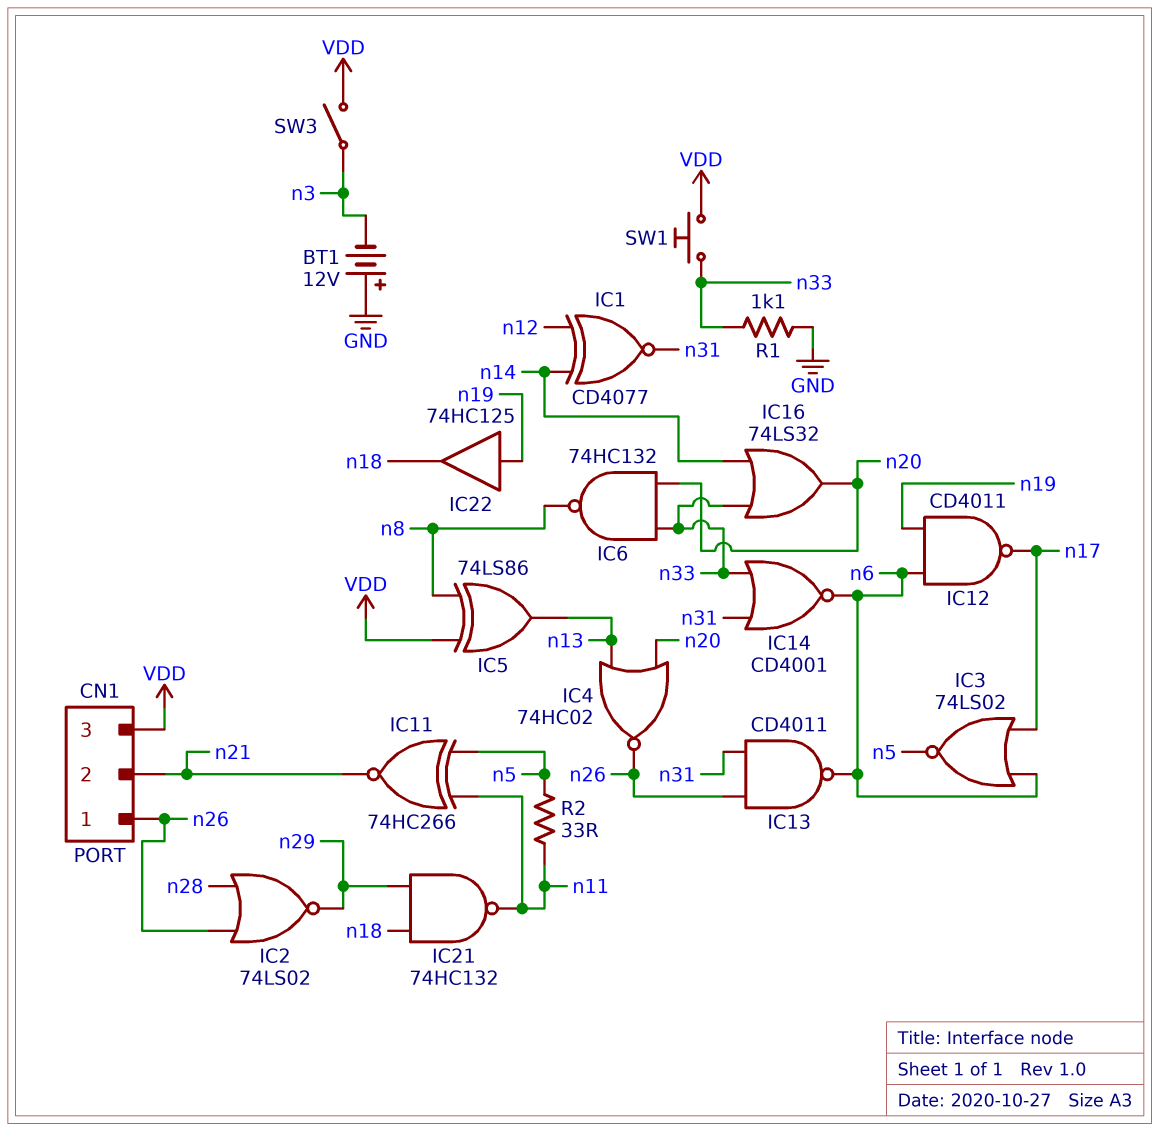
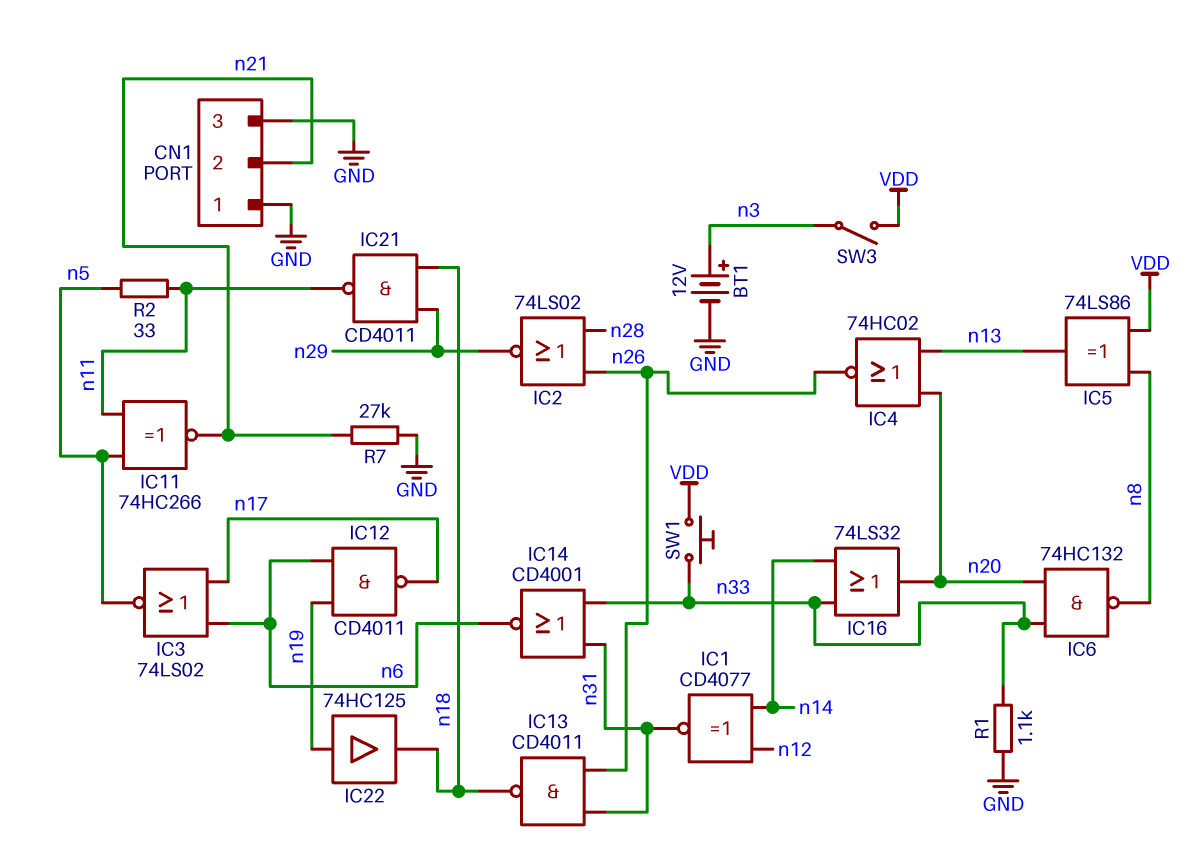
BT1: 12V (plus GND, minus n3) -> 12V (plus n3, minus GND)
CN1 pin 1: n26 -> GND
CN1 pin 3: VDD -> GND
IC13: NAND CD4011 (in n26, in n31, out n6) -> NAND CD4011 (in n26, in n31, out n18)
IC21: NAND 74HC132 (in n18, in n29, out n11) -> NAND CD4011 (in n18, in n29, out n11)
R7: none -> 27k (GND, n21)

